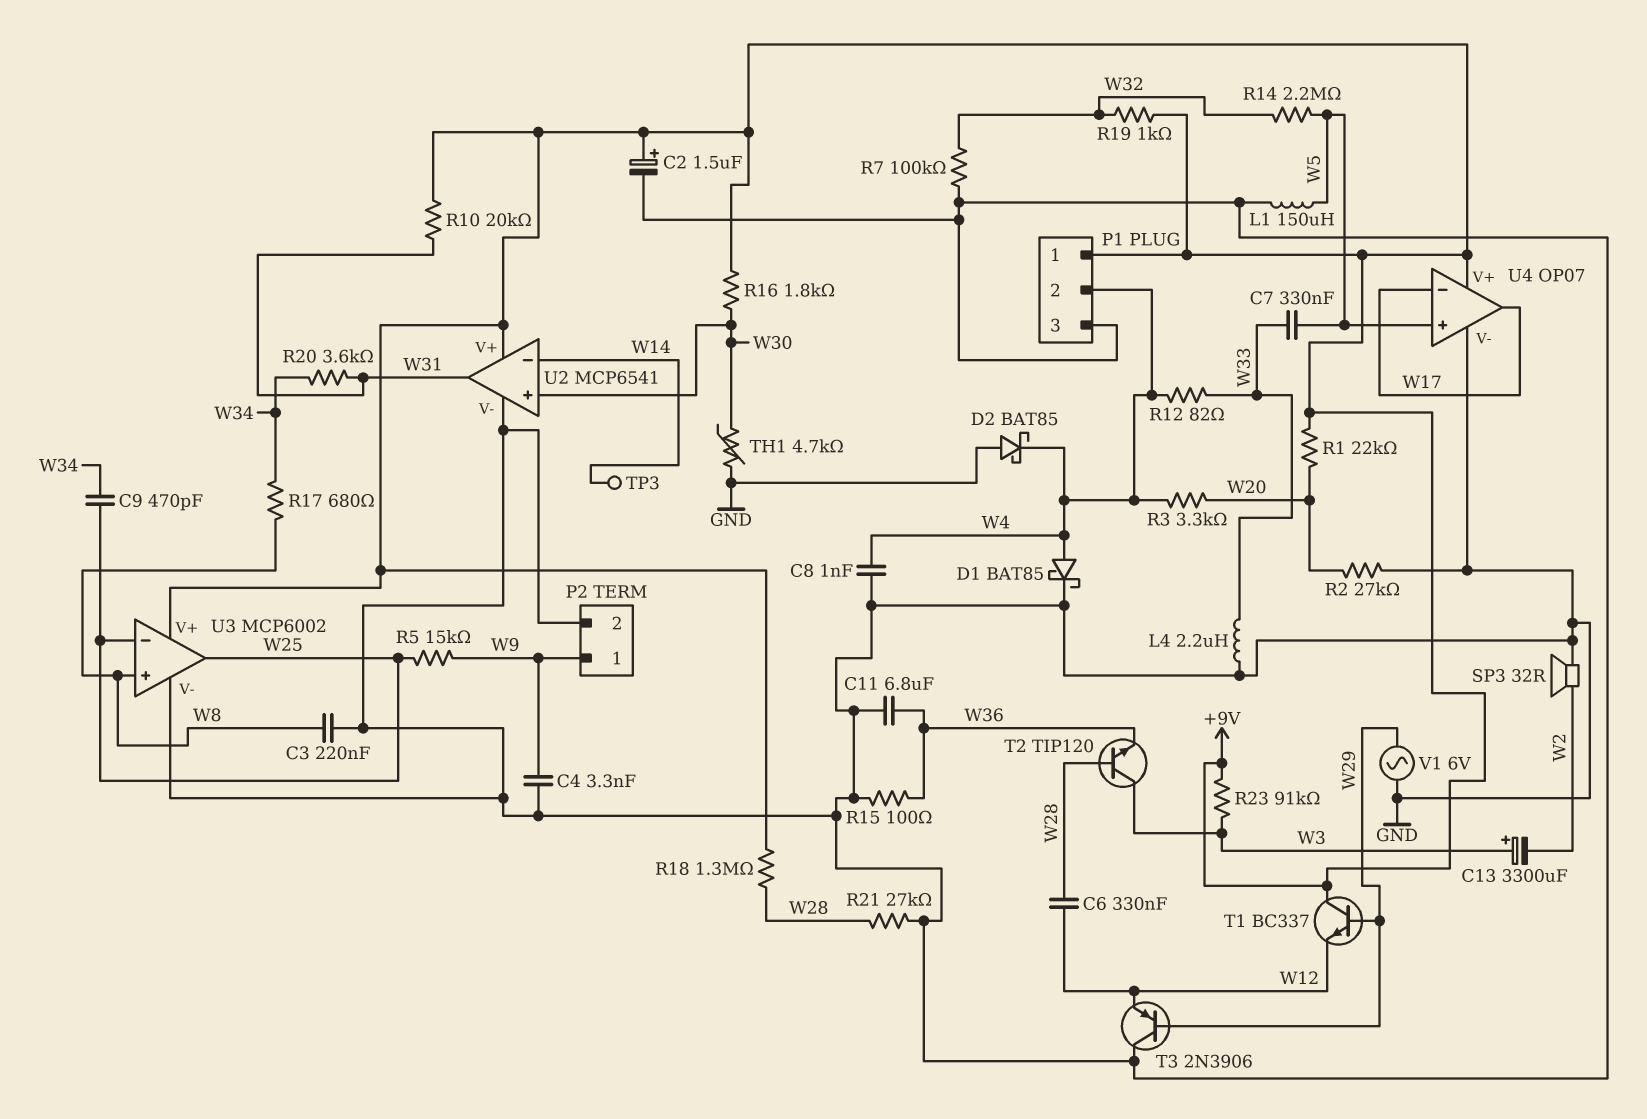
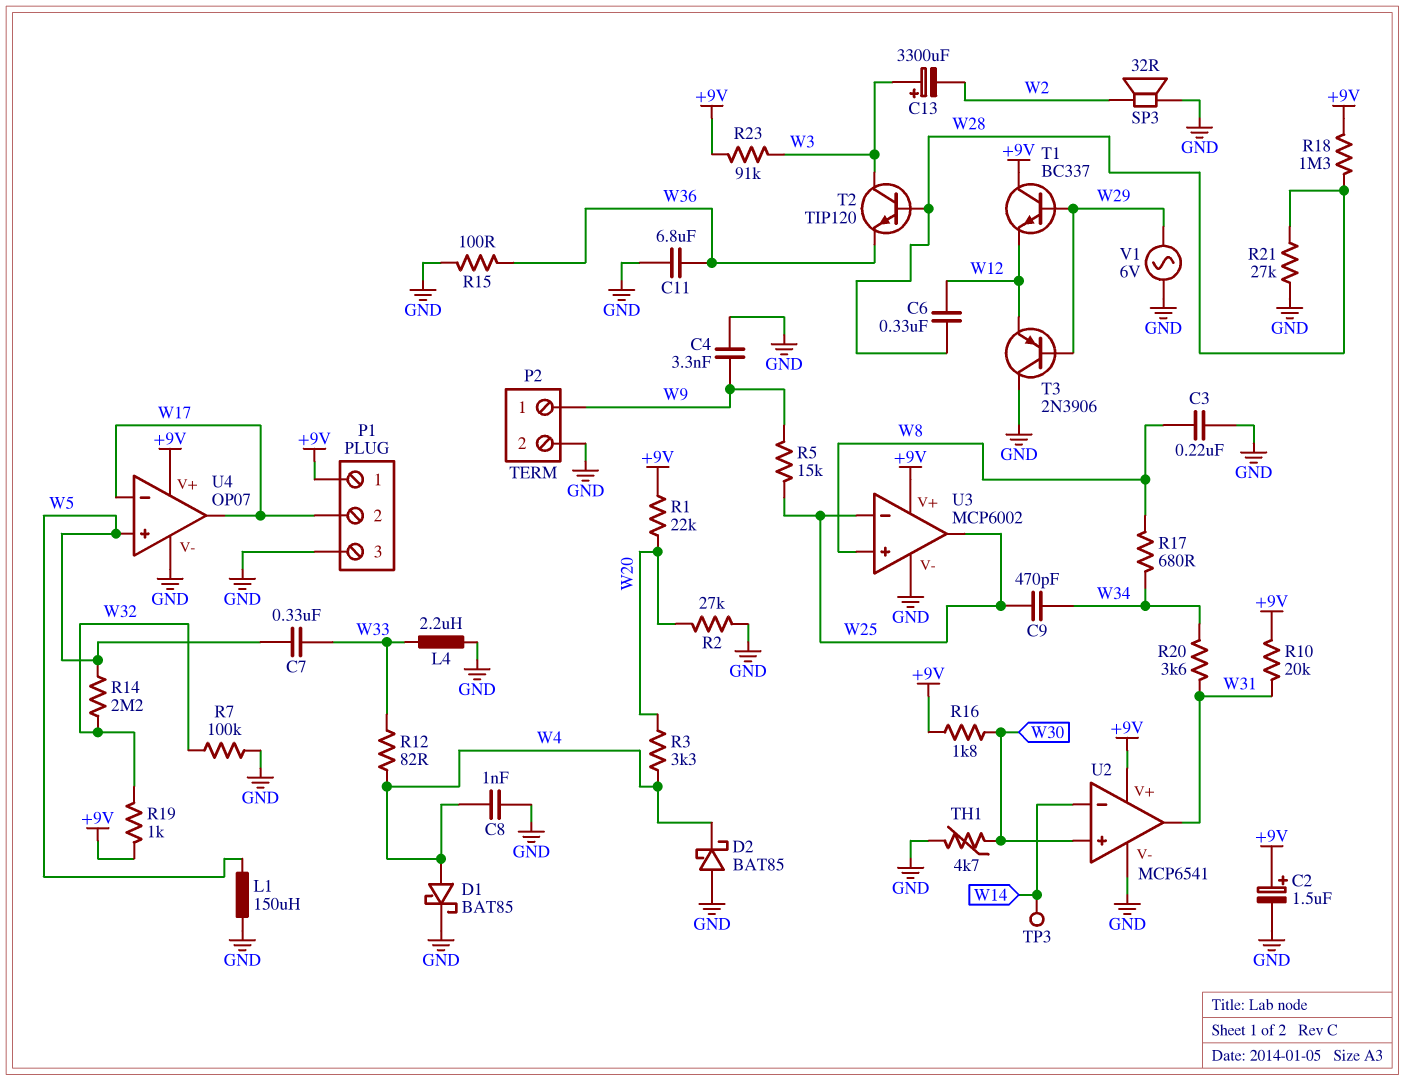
P1 pin 2: W4 -> W17

